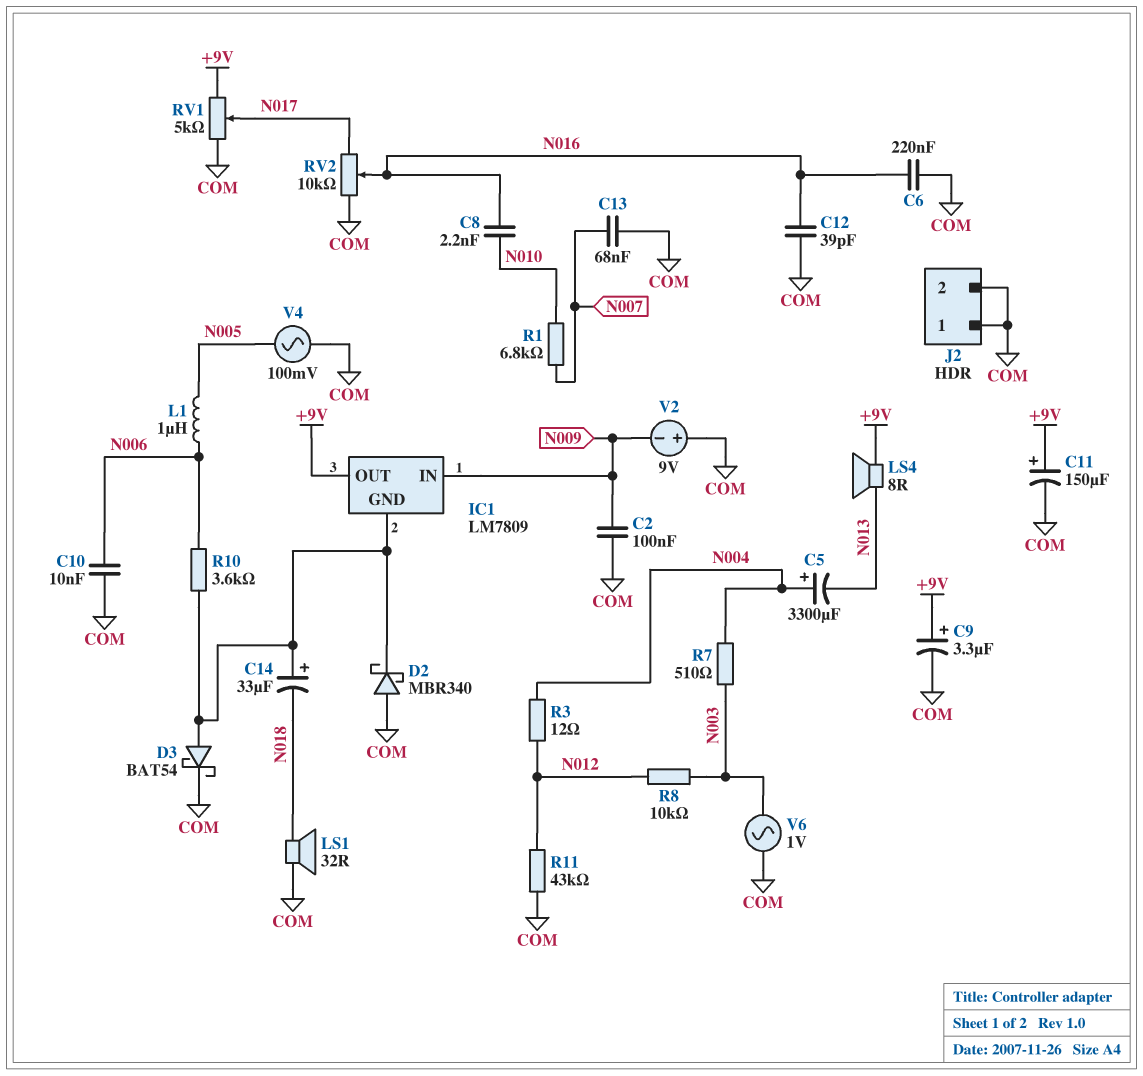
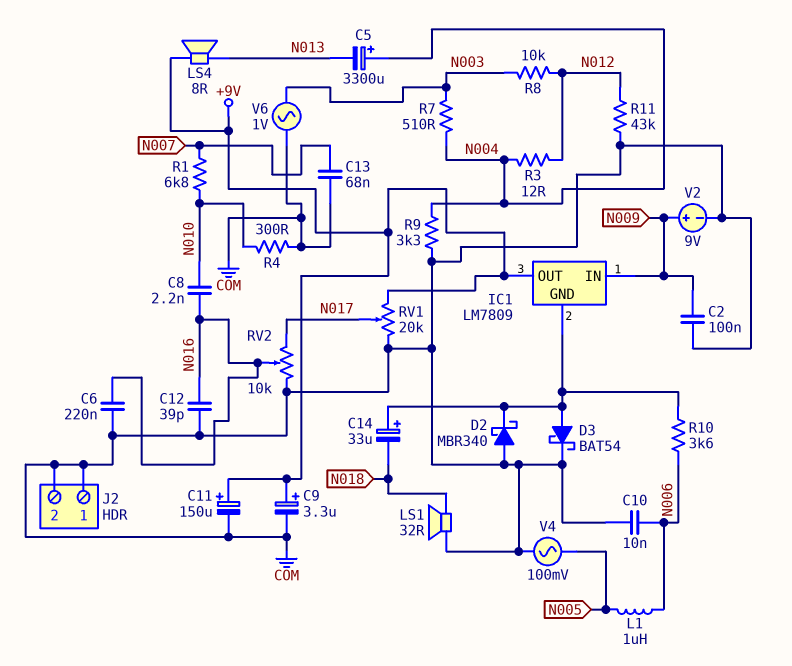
R4: none -> 300 (COM, N010)
R9: none -> 3.3k (COM, N004)
RV1: 5k (+9V, COM, wiper N017) -> 20k (+9V, COM, wiper N017)
V2: 9V (plus COM, minus N009) -> 9V (plus N009, minus COM)

